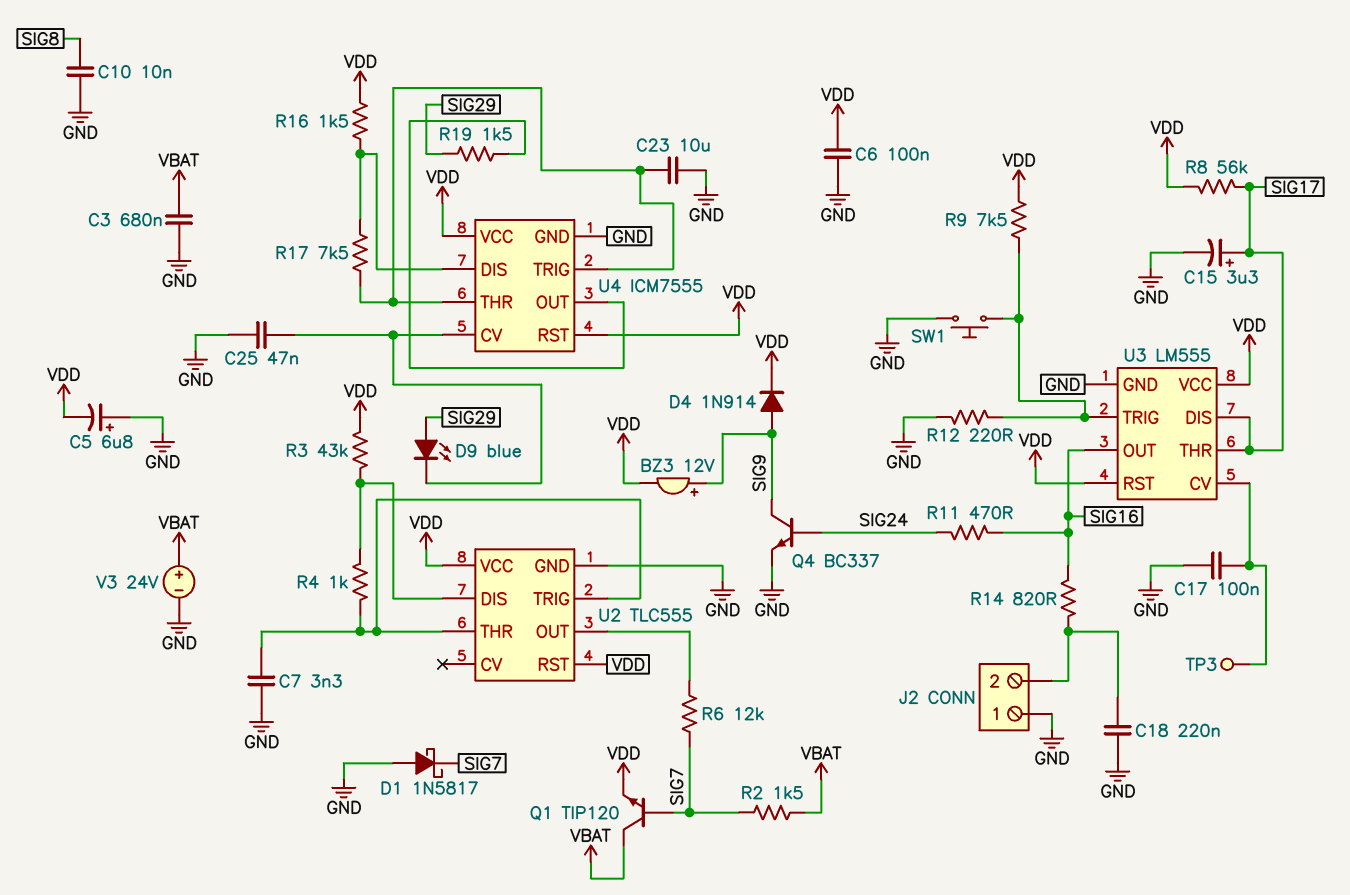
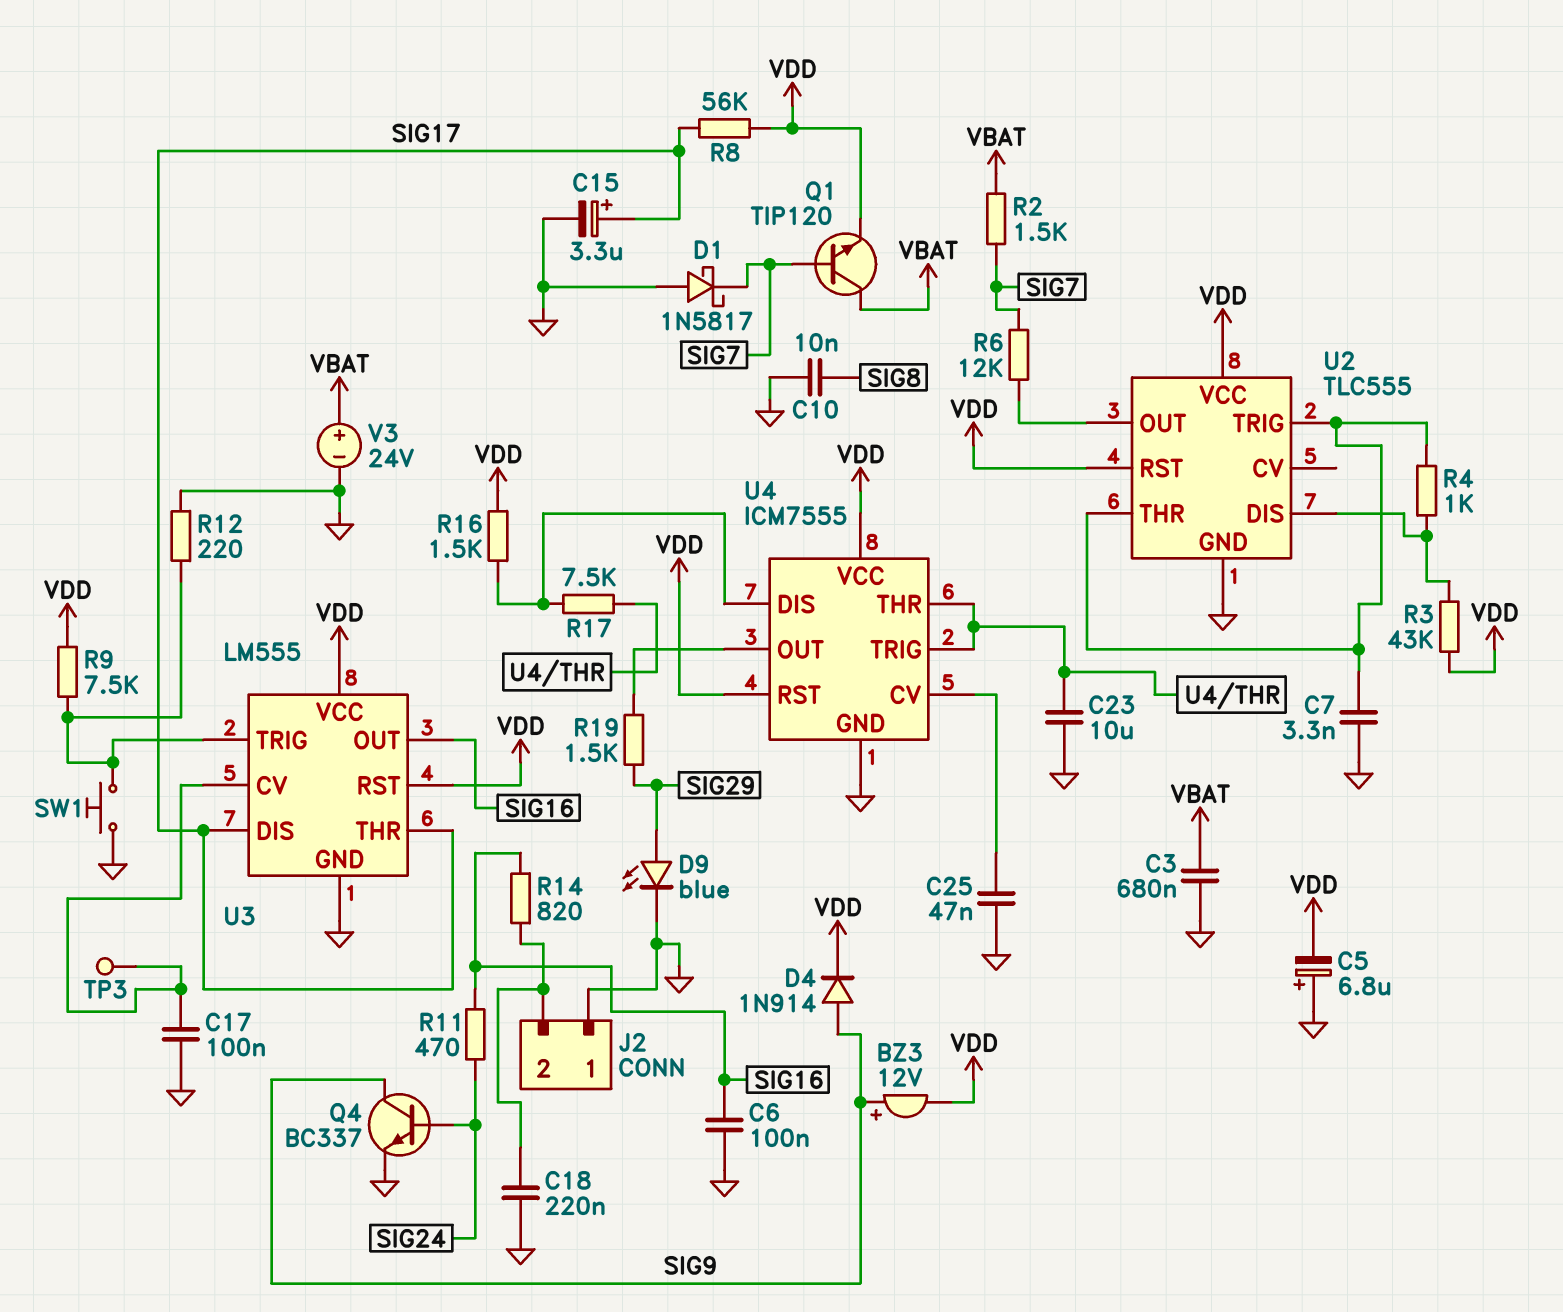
C6: 100nF (GND, VDD) -> 100nF (GND, SIG16)
D9: LED blue (A SIG29, K U4/CV) -> LED blue (A SIG29, K GND)

